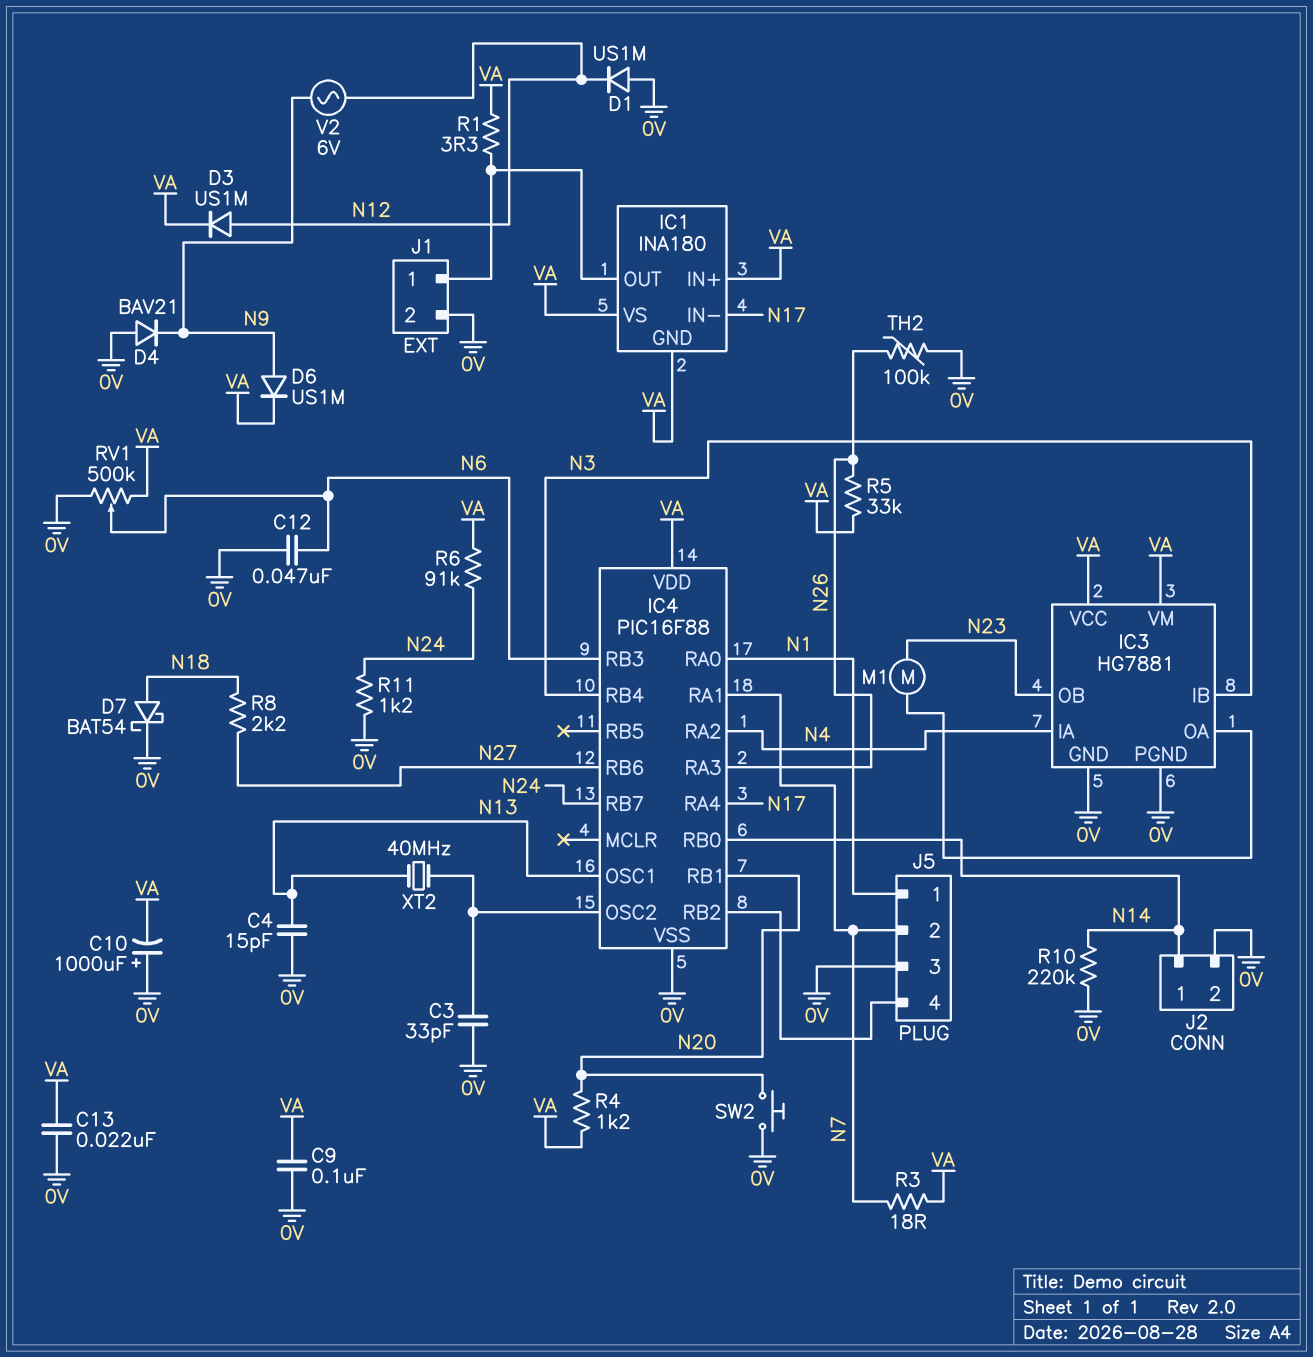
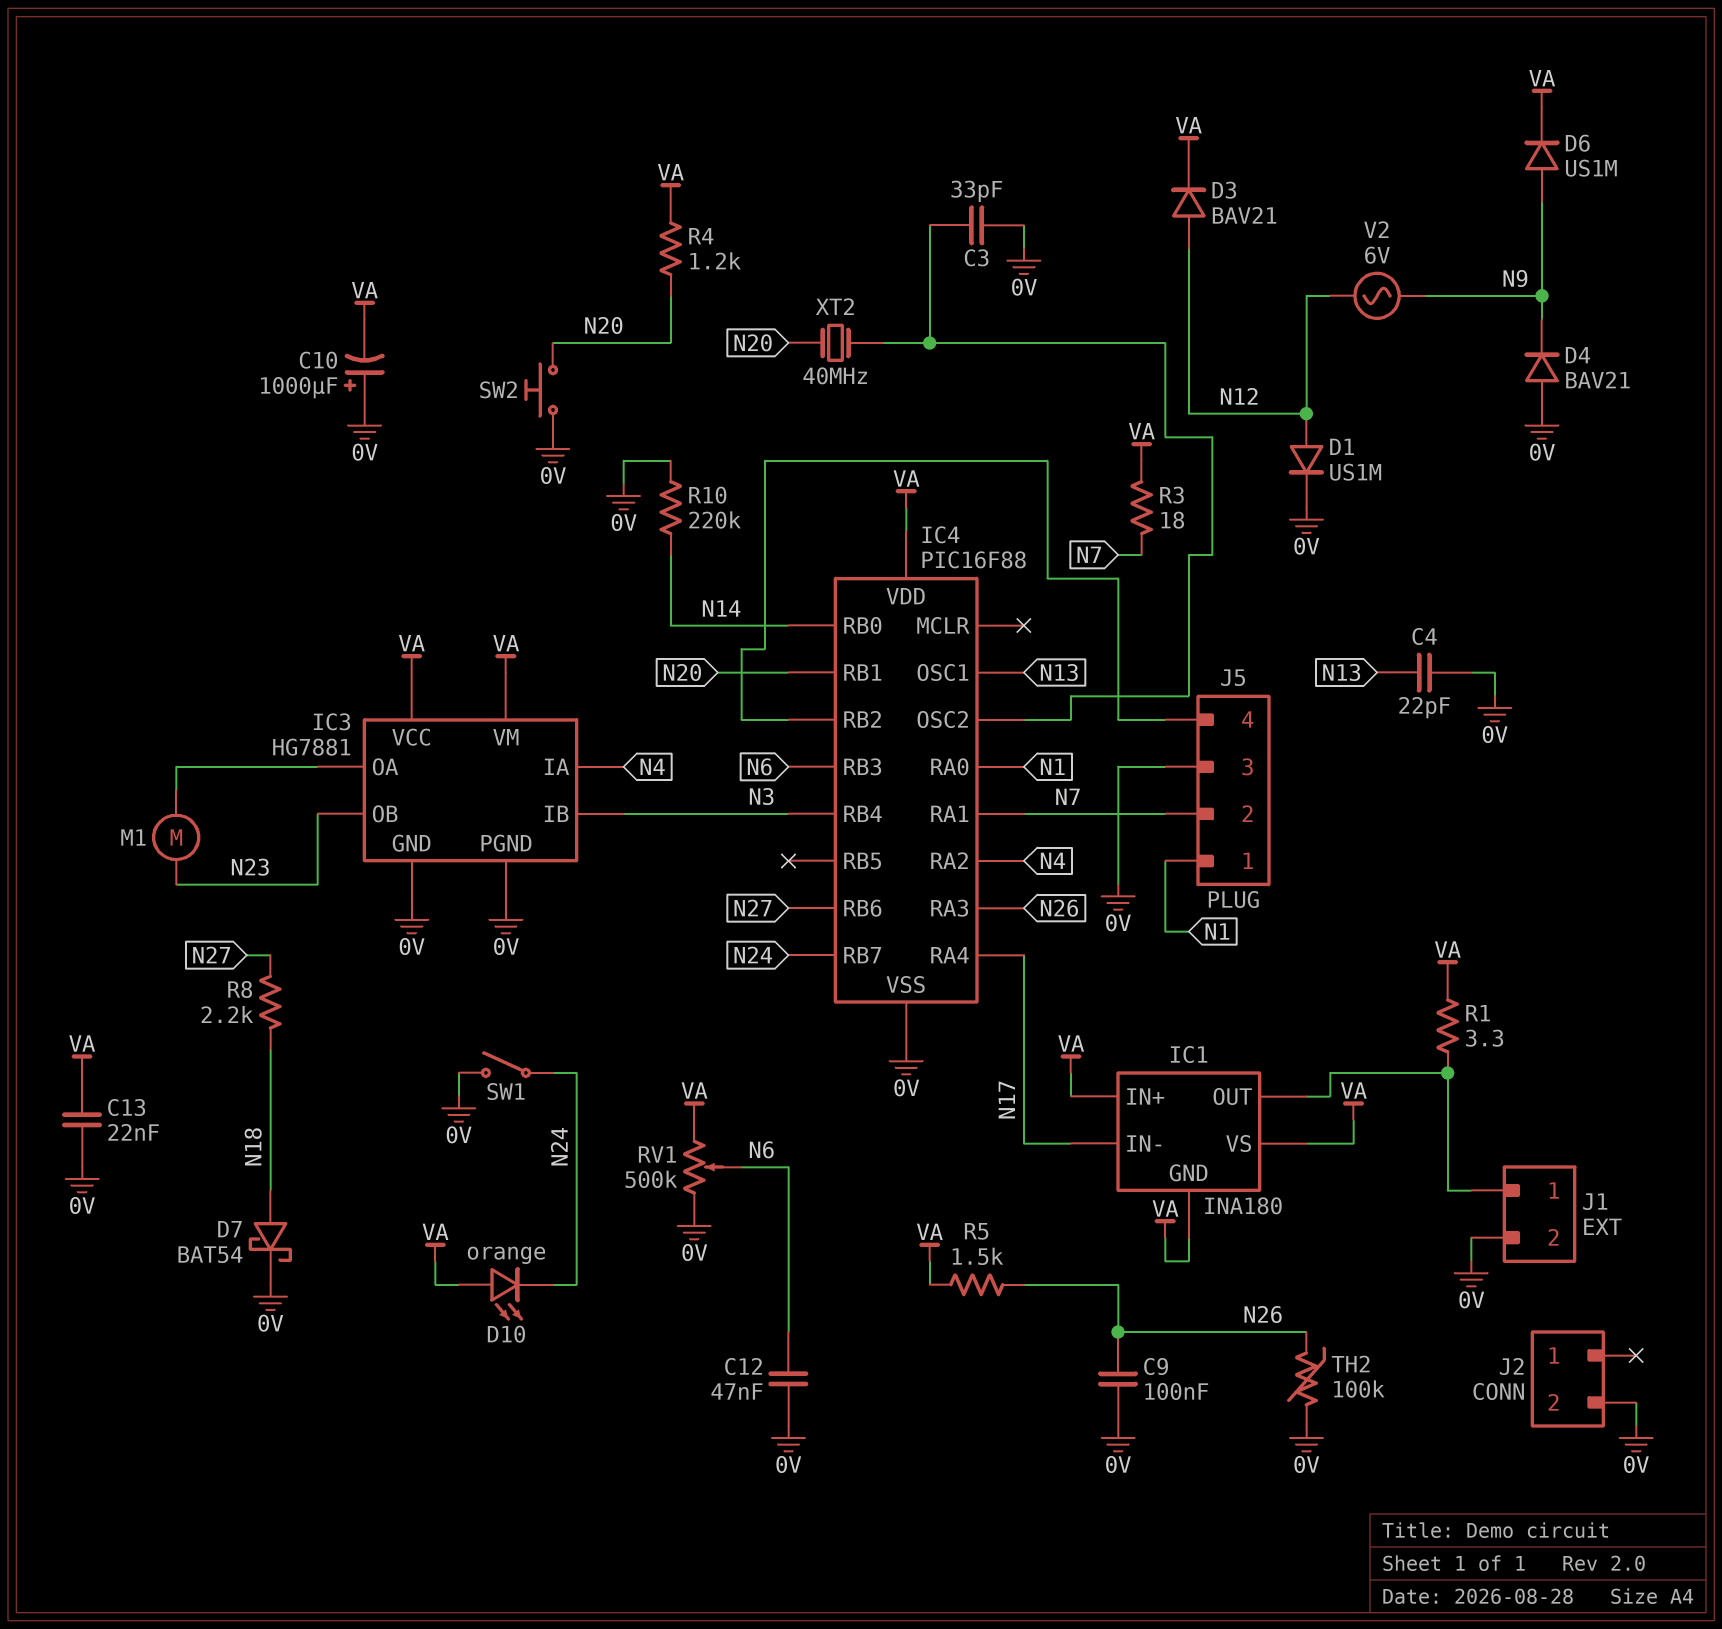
C4: 15pF (0V, N13) -> 22pF (0V, N13)
C9: 100nF (0V, VA) -> 100nF (0V, N26)
D1: diode US1M (A 0V, K N12) -> diode US1M (A N12, K 0V)
D3: diode US1M (A N12, K VA) -> diode BAV21 (A N12, K VA)
D10: none -> LED orange (A VA, K N24)
J2 pin 1: N14 -> none
R5: 33k (N26, VA) -> 1.5k (N26, VA)
R6: 91k (N24, VA) -> none
R11: 1.2k (0V, N24) -> none
SW1: none -> switch (0V, N24)
XT2: 40MHz (IC4/OSC2, N13) -> 40MHz (IC4/OSC2, N20)

